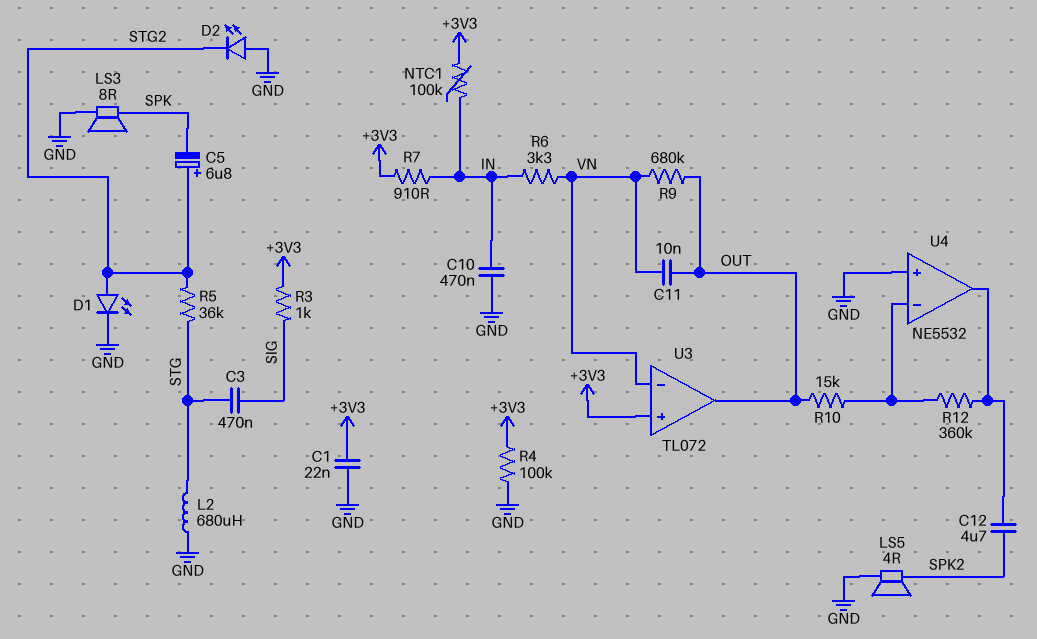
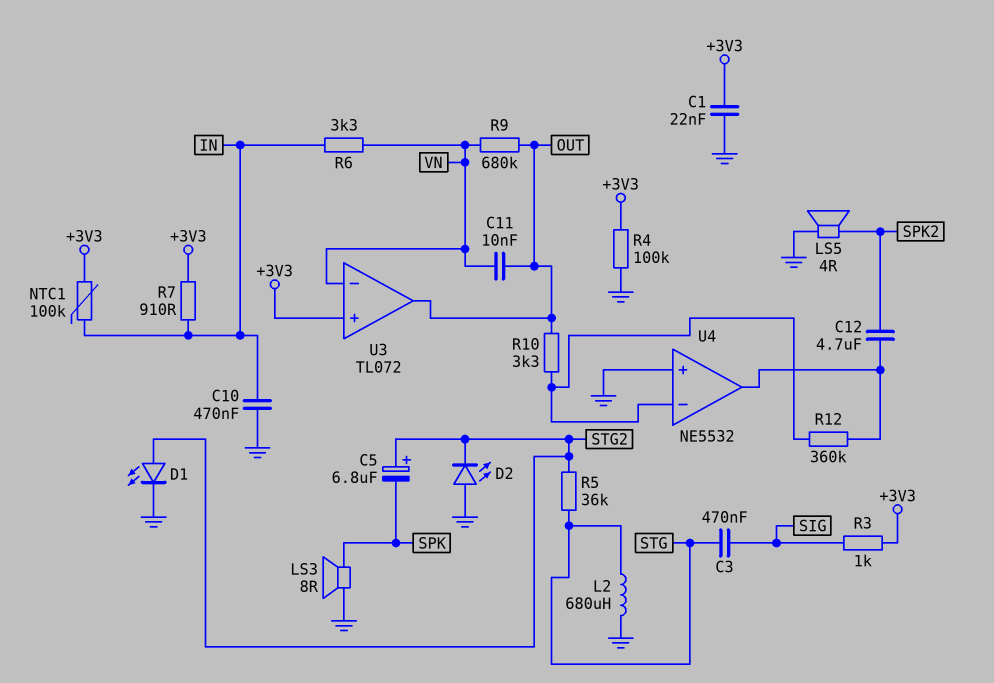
R10: 15k (OUT, U4/in-) -> 3.3k (OUT, U4/in-)

